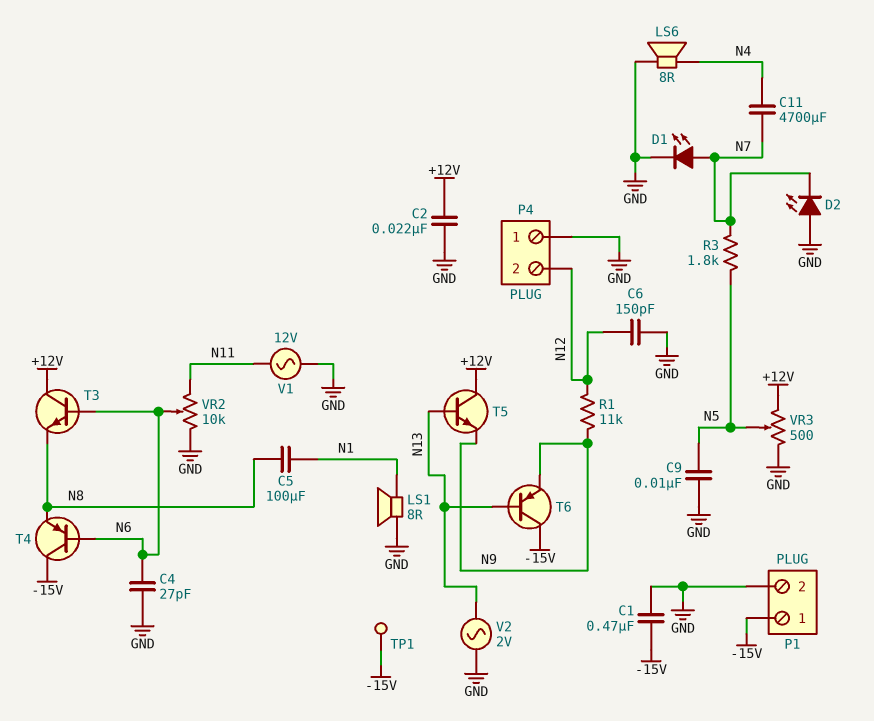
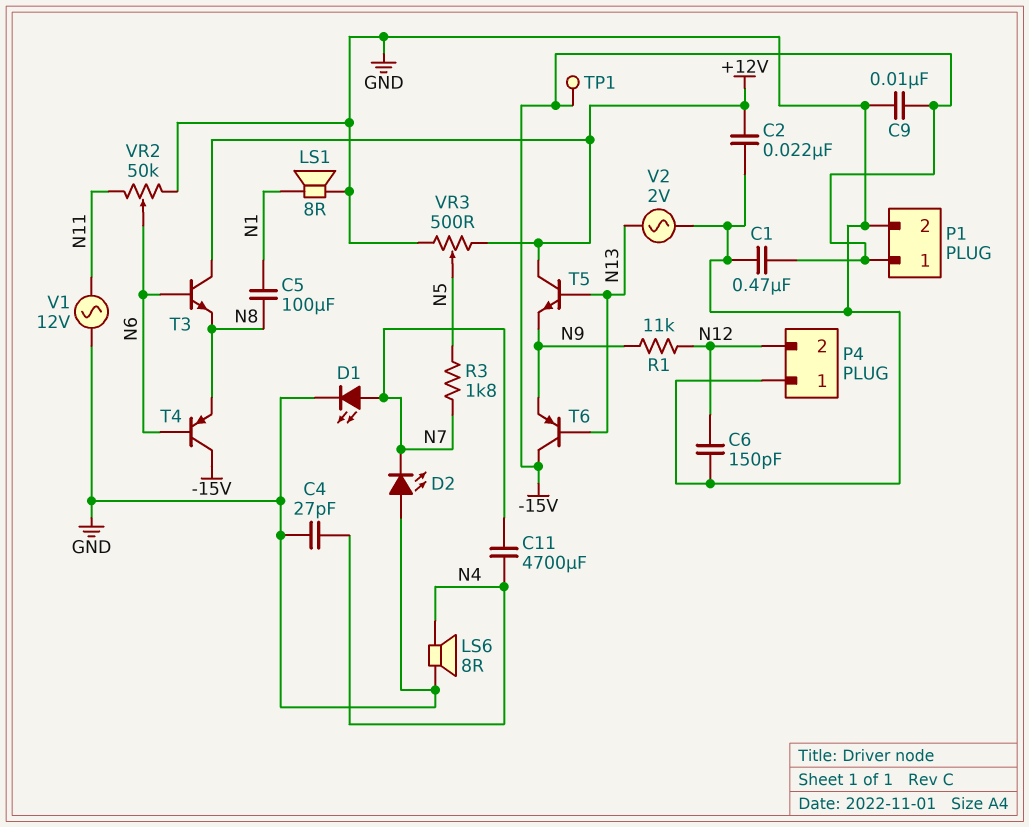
C4: 27pF (GND, N6) -> 27pF (GND, N4)
C9: 10nF (GND, N5) -> 10nF (-15V, GND)
VR2: 10k (GND, N11, wiper N6) -> 50k (GND, N11, wiper N6)

